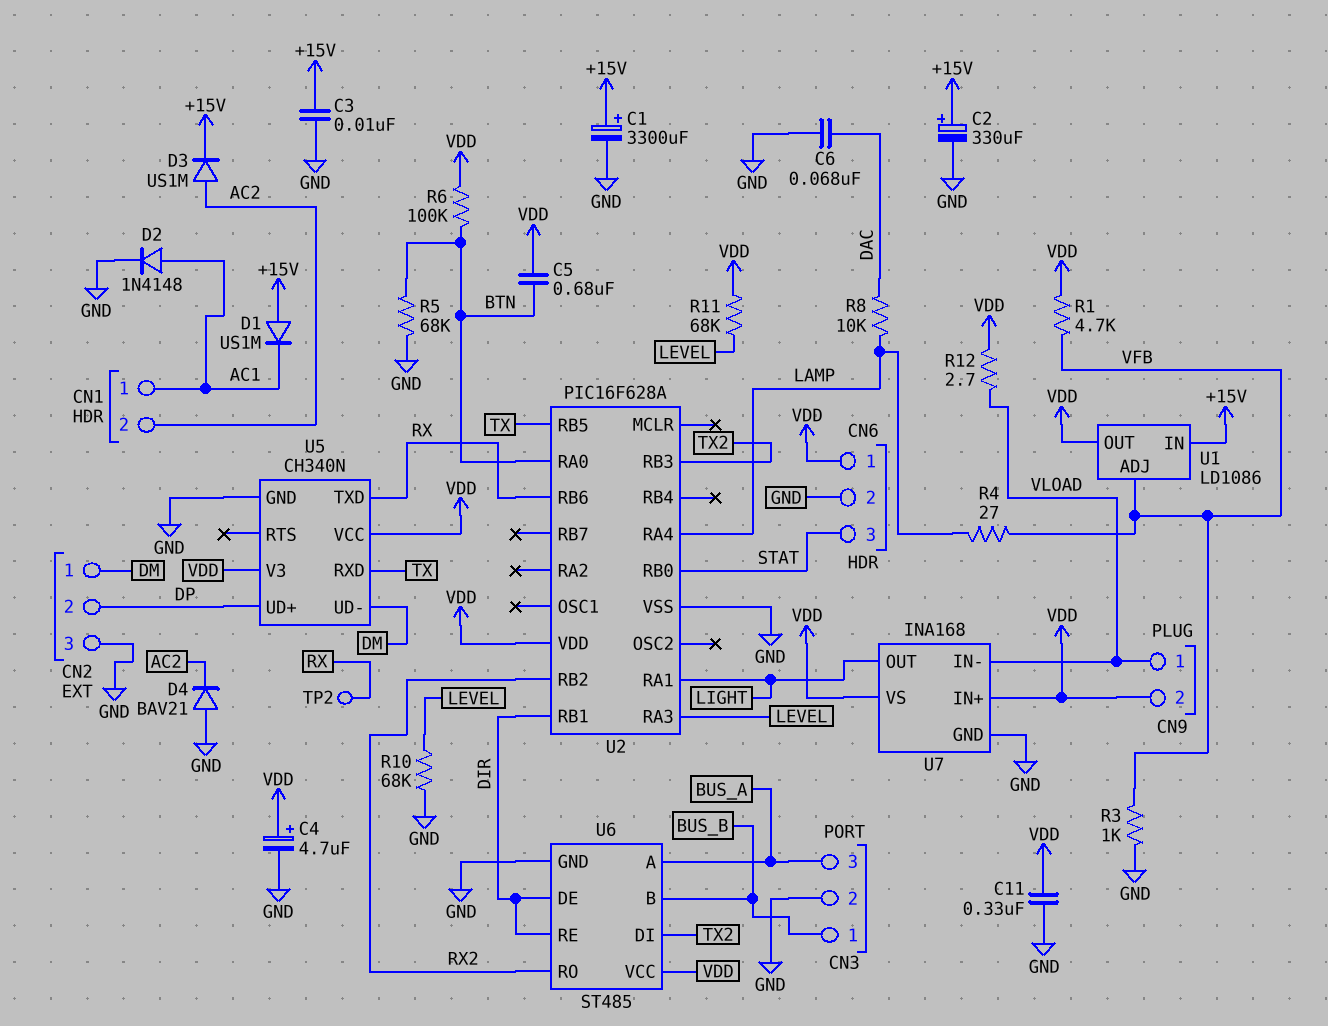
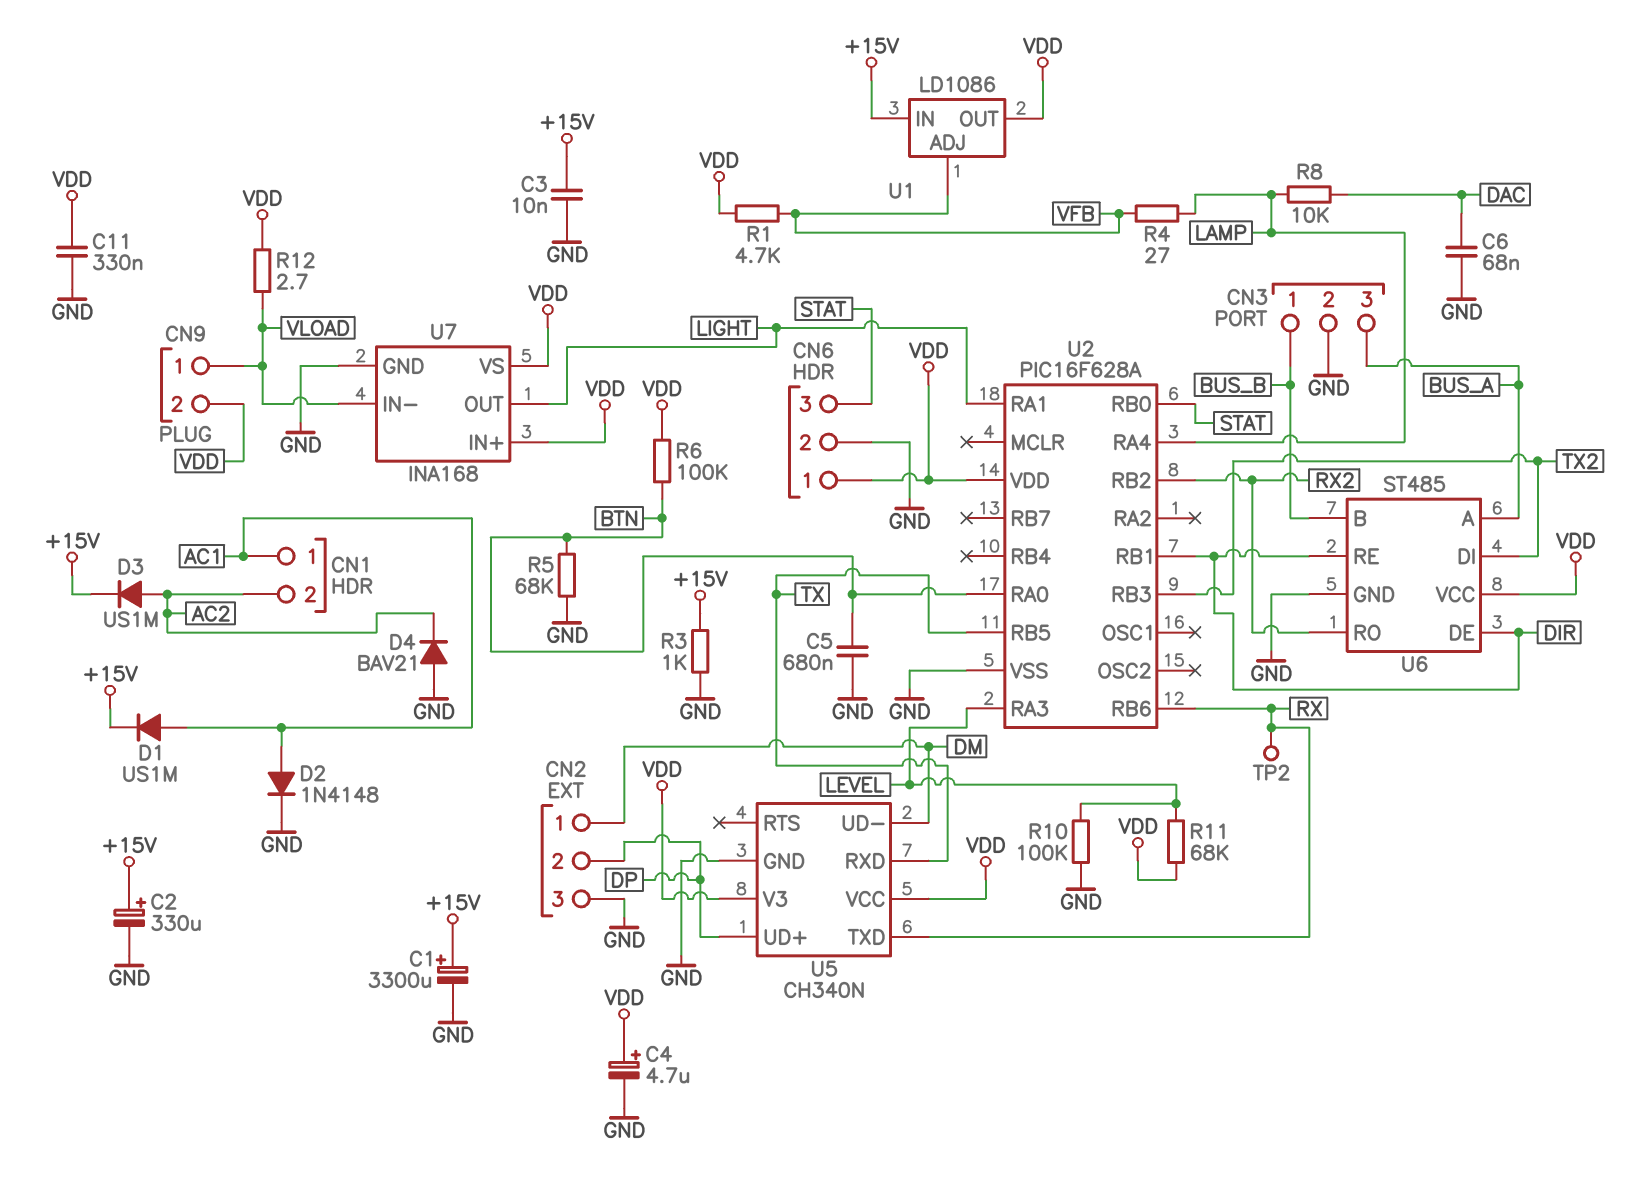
C5: 680nF (BTN, VDD) -> 680nF (BTN, GND)
D1: diode US1M (A +15V, K AC1) -> diode US1M (A AC1, K +15V)
R3: 1k (GND, VFB) -> 1k (+15V, GND)
R10: 68k (GND, LEVEL) -> 100k (GND, LEVEL)

